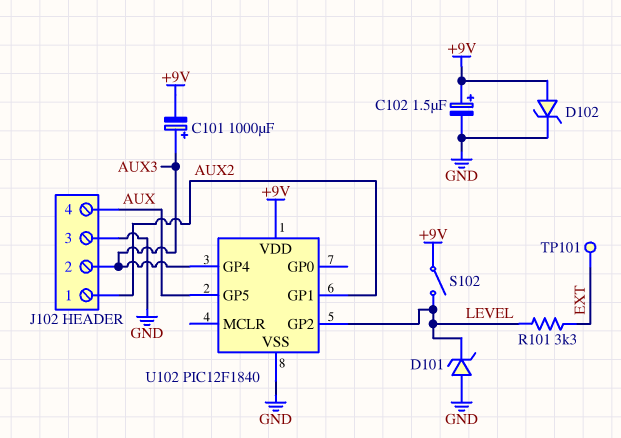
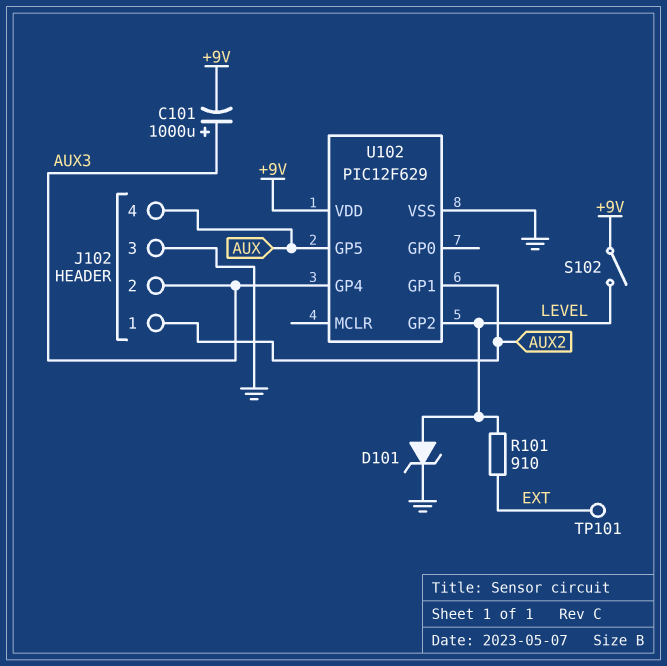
C102: 1.5uF (plus +9V, minus GND) -> none
D101: zener (A GND, K LEVEL) -> zener (A LEVEL, K GND)
D102: zener (A +9V, K GND) -> none
R101: 3.3k (EXT, LEVEL) -> 910 (EXT, LEVEL)
U102: PIC12F1840 -> PIC12F629

